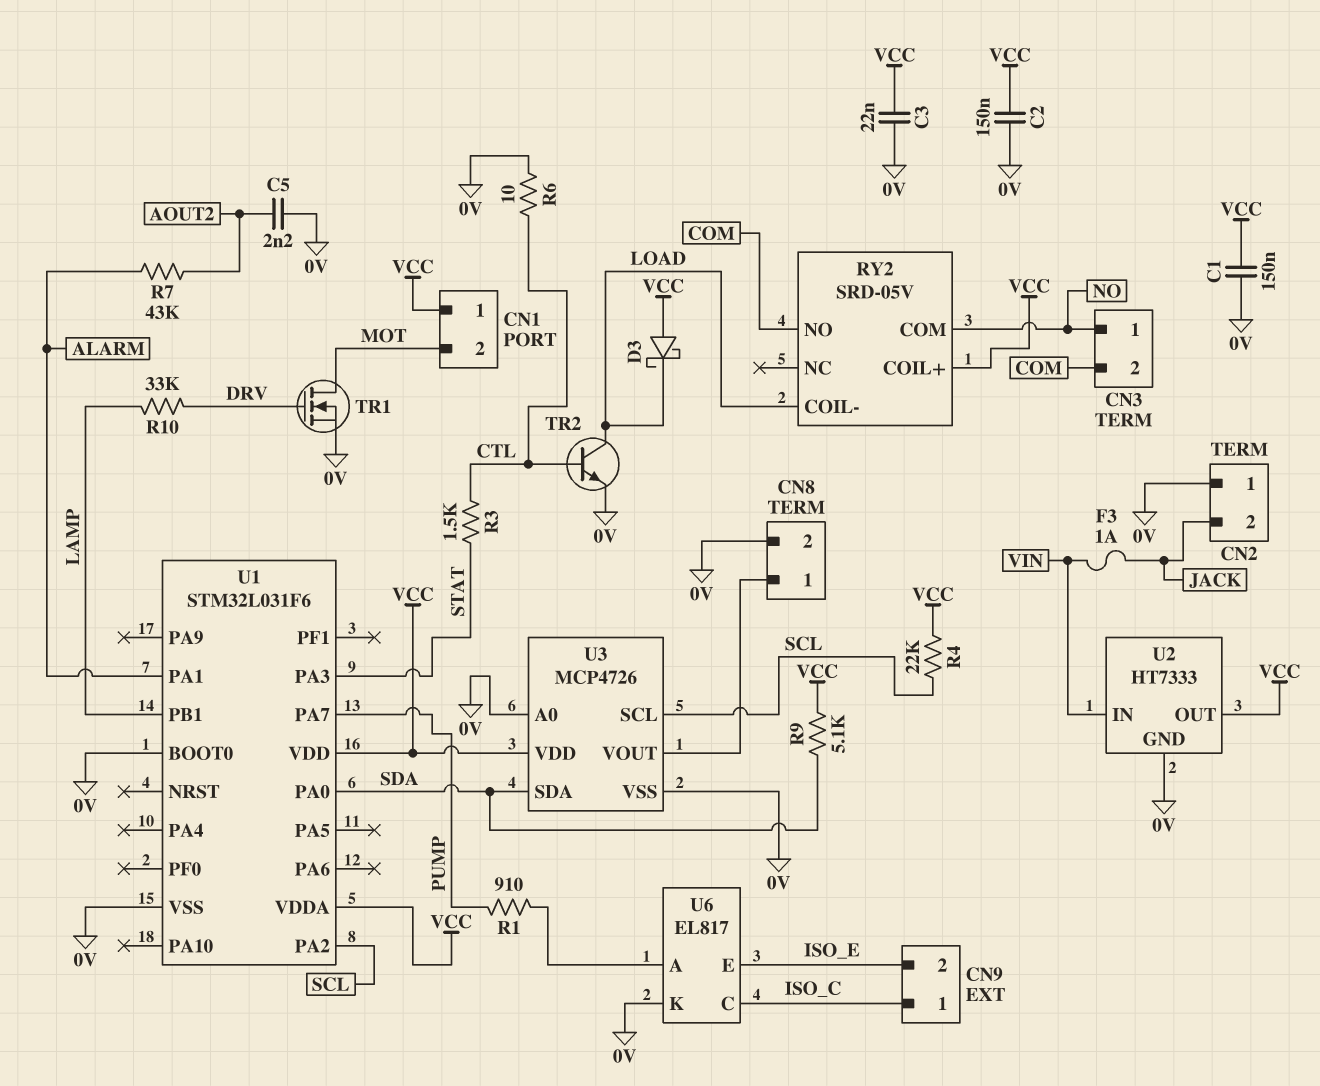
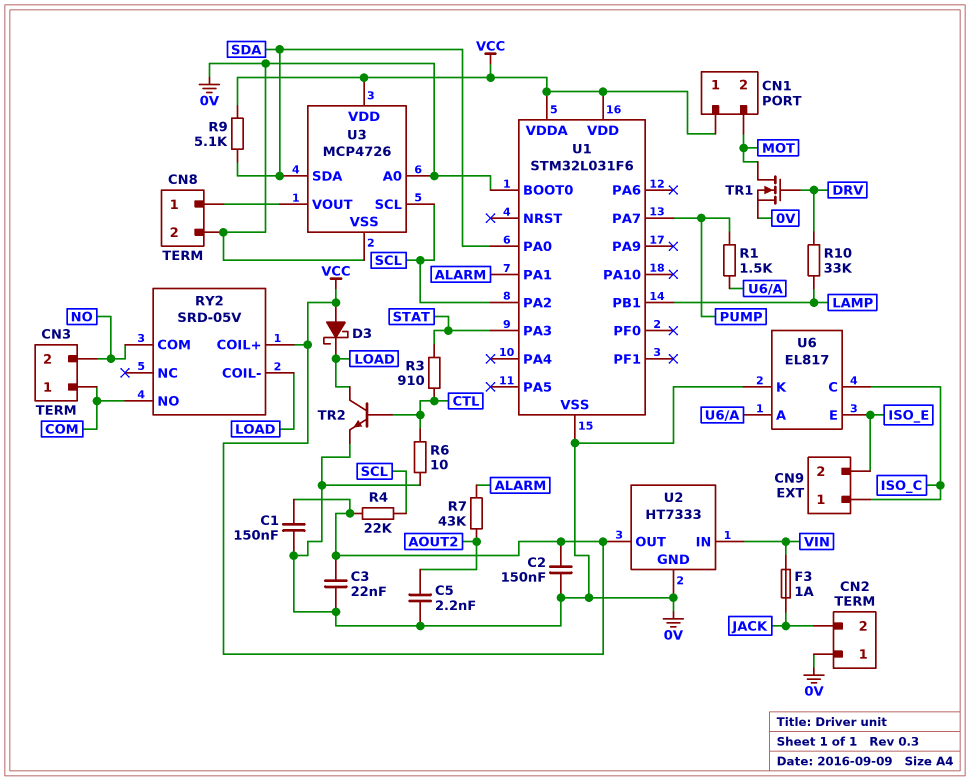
CN3 pin 1: NO -> COM
CN3 pin 2: COM -> NO
R1: 910 (PUMP, U6/A) -> 1.5k (PUMP, U6/A)
R3: 1.5k (CTL, STAT) -> 910 (CTL, STAT)

